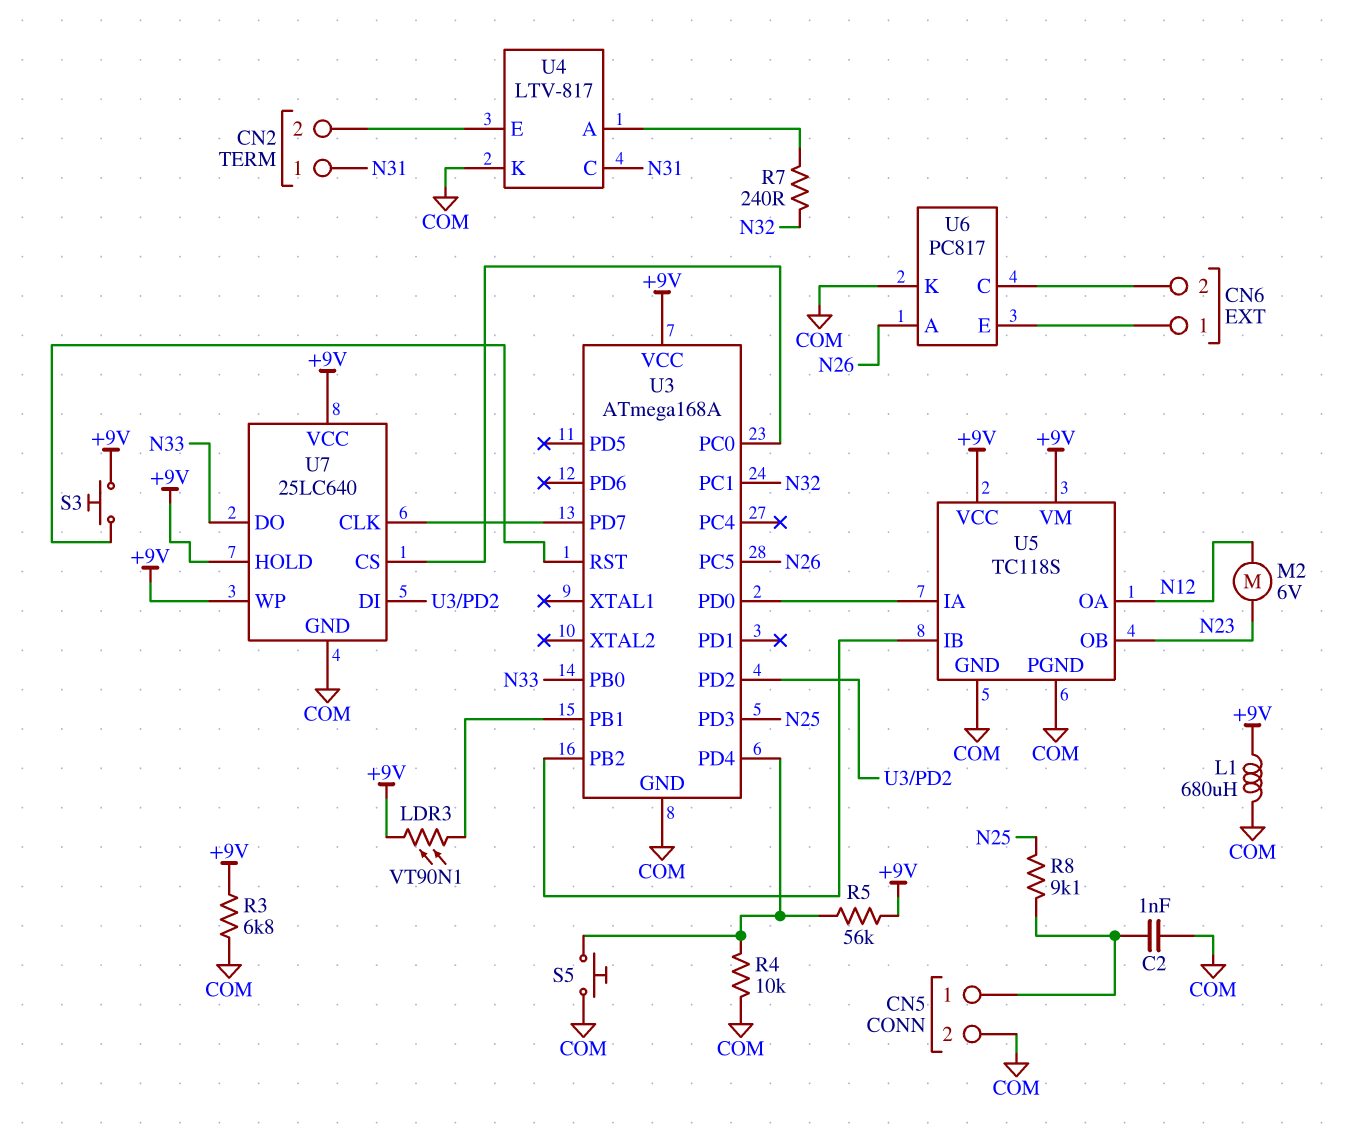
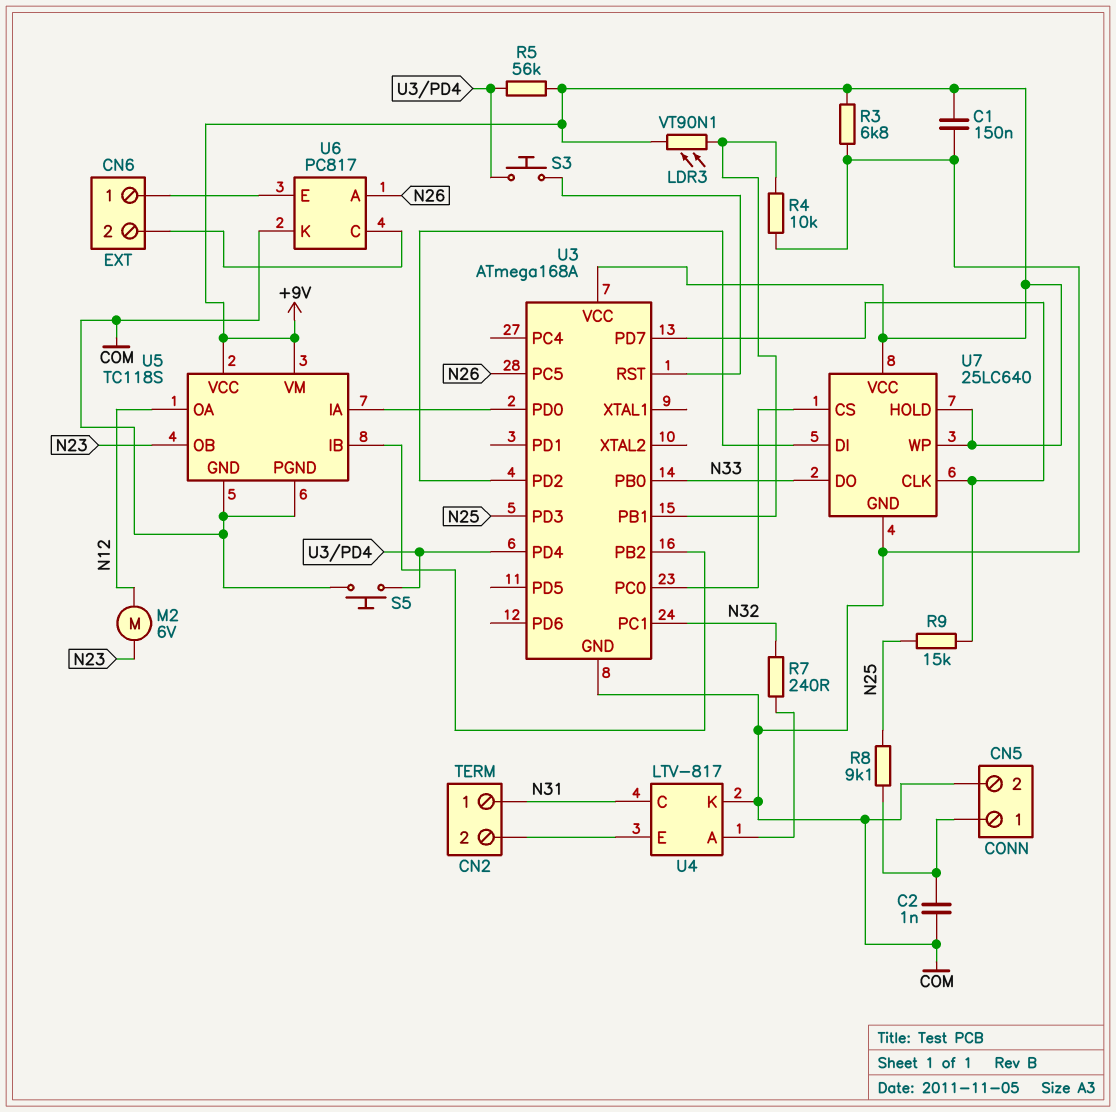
C1: none -> 150nF (+9V, COM)
L1: 680uH (+9V, COM) -> none
R4: 10k (COM, U3/PD4) -> 10k (COM, U3/PB1)
R9: none -> 15k (N25, U3/PD7)
S3: button (+9V, U3/RST) -> button (U3/PD4, U3/RST)

